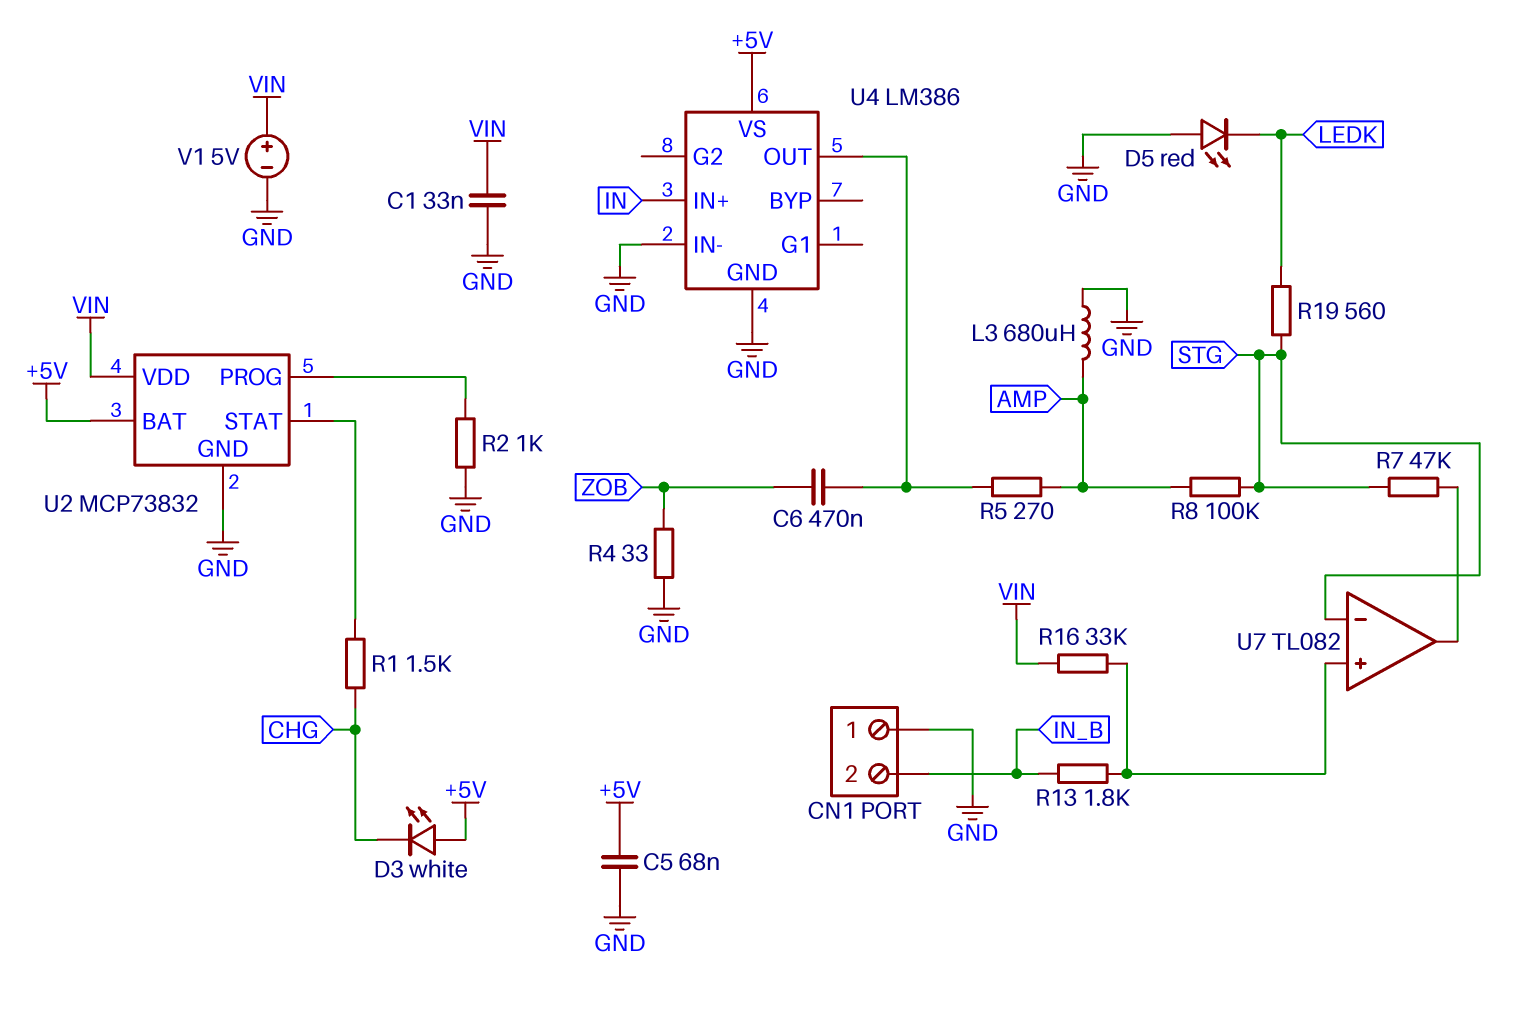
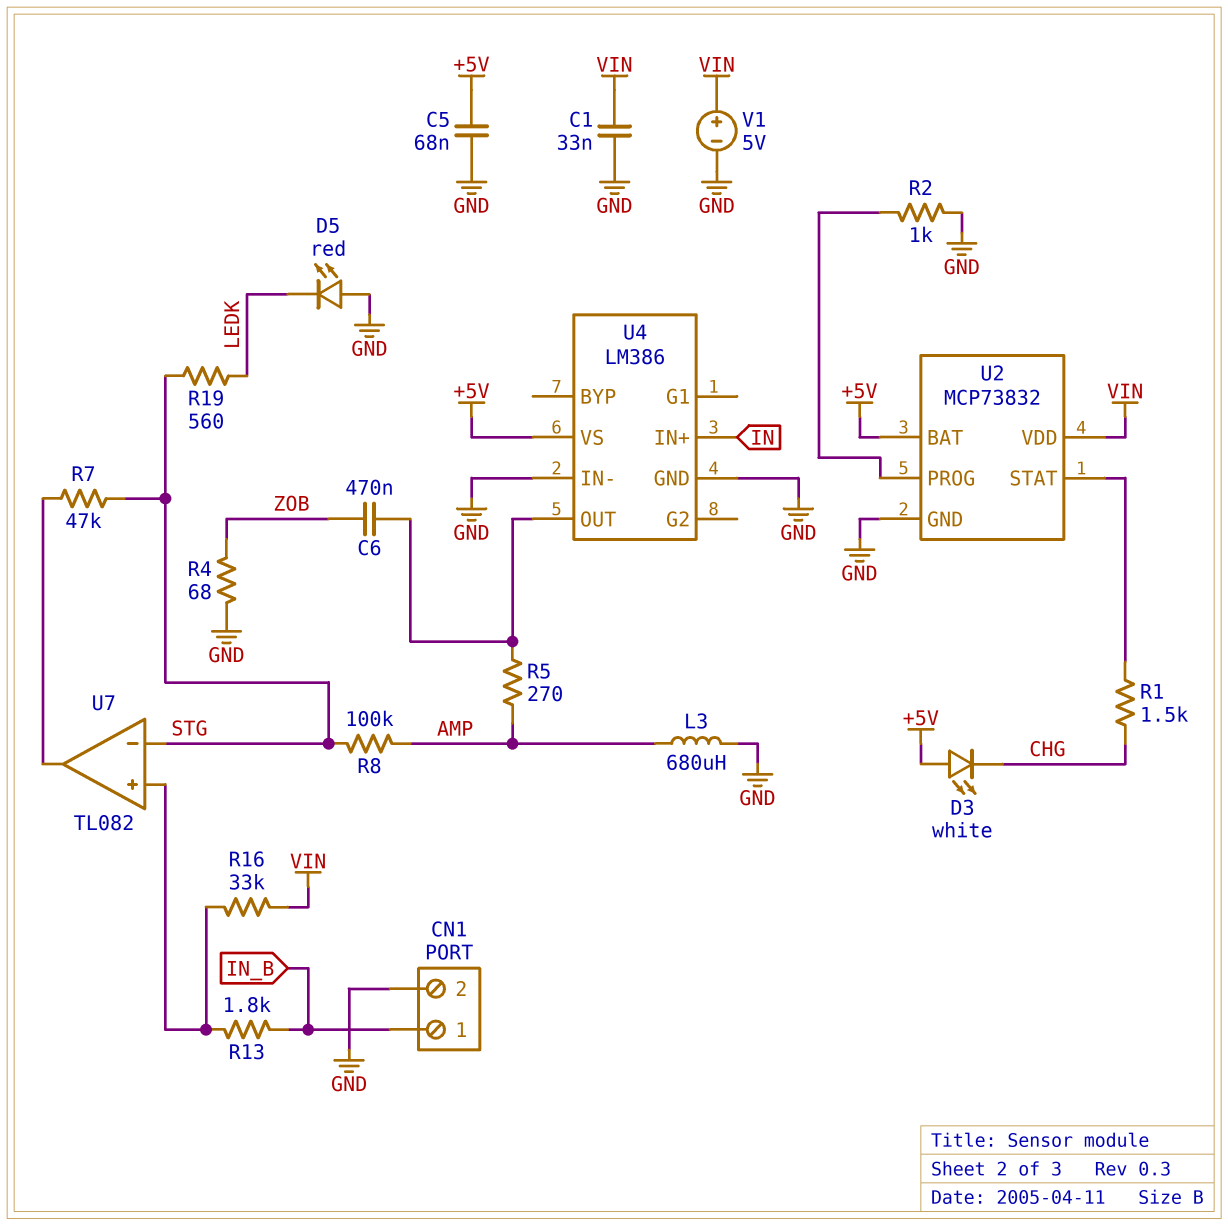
CN1 pin 1: GND -> IN_B
CN1 pin 2: IN_B -> GND
R4: 33 (GND, ZOB) -> 68 (GND, ZOB)

